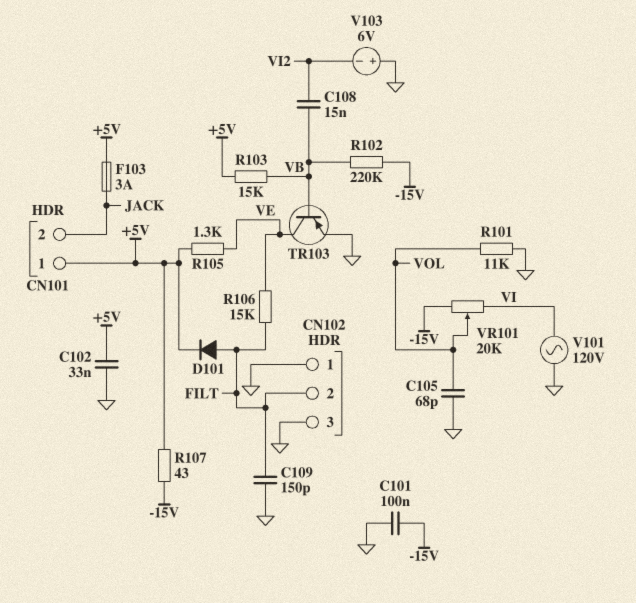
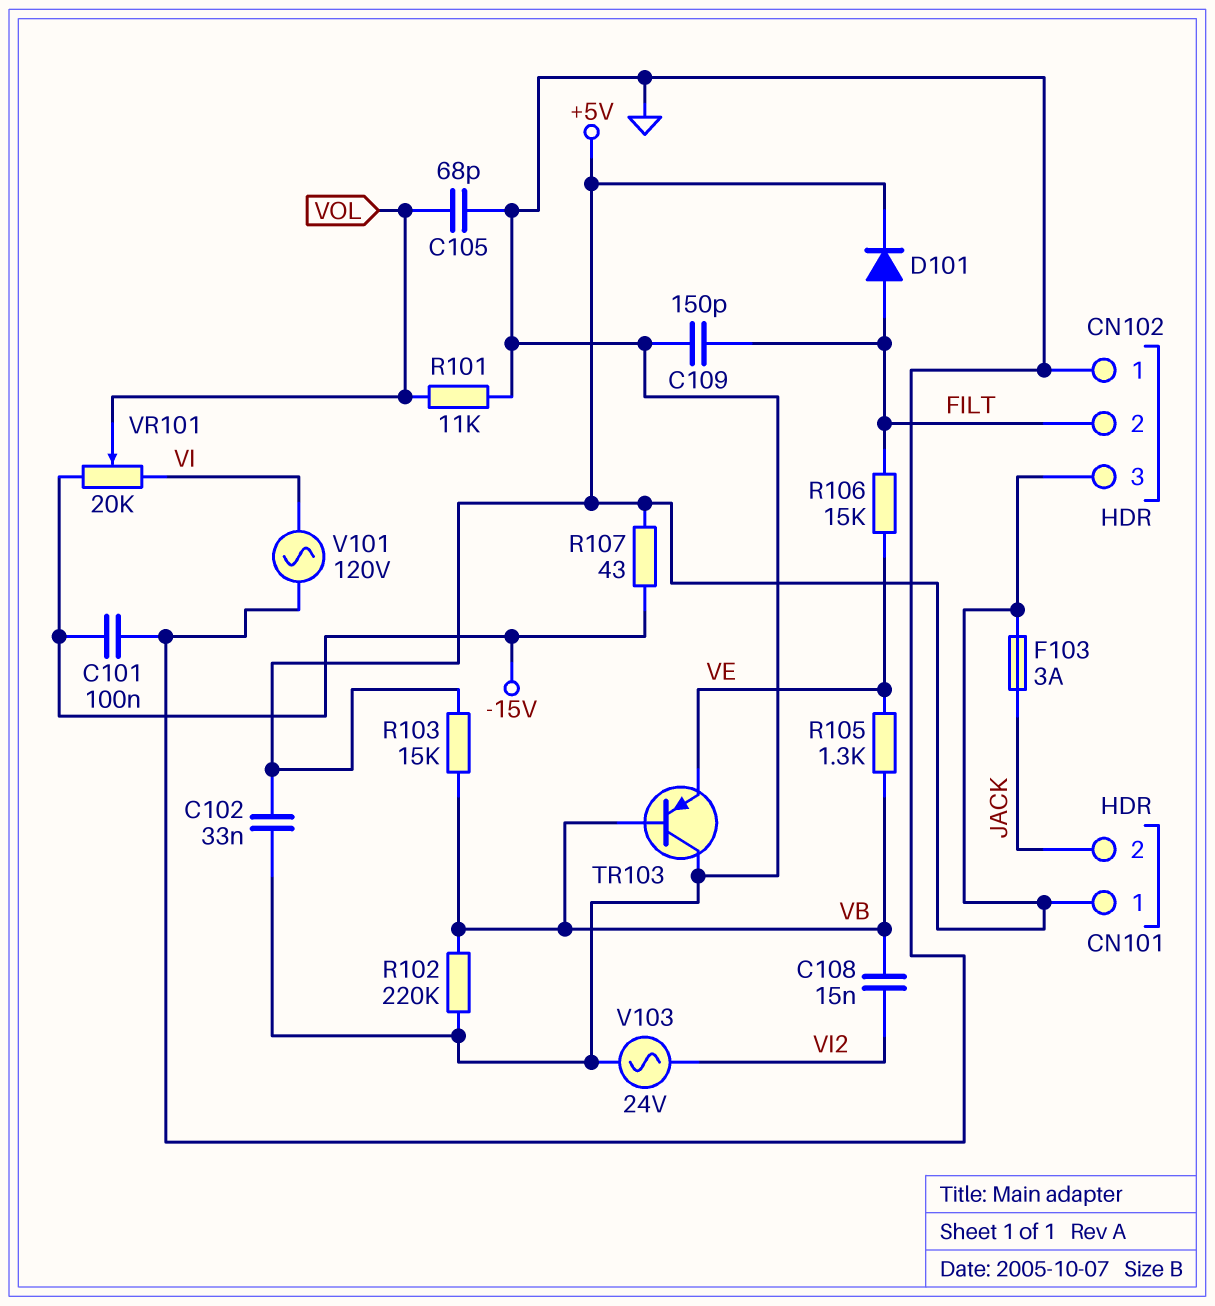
CN102 pin 3: GND -> +5V
R102: 220k (-15V, VB) -> 220k (GND, VB)
R105: 1.3k (+5V, VE) -> 1.3k (VB, VE)
TR103: PNP (B VB, C VE, E GND) -> PNP (B VB, C GND, E VE)
V103: 6V (plus GND, minus VI2) -> AC 24V (GND, VI2)

